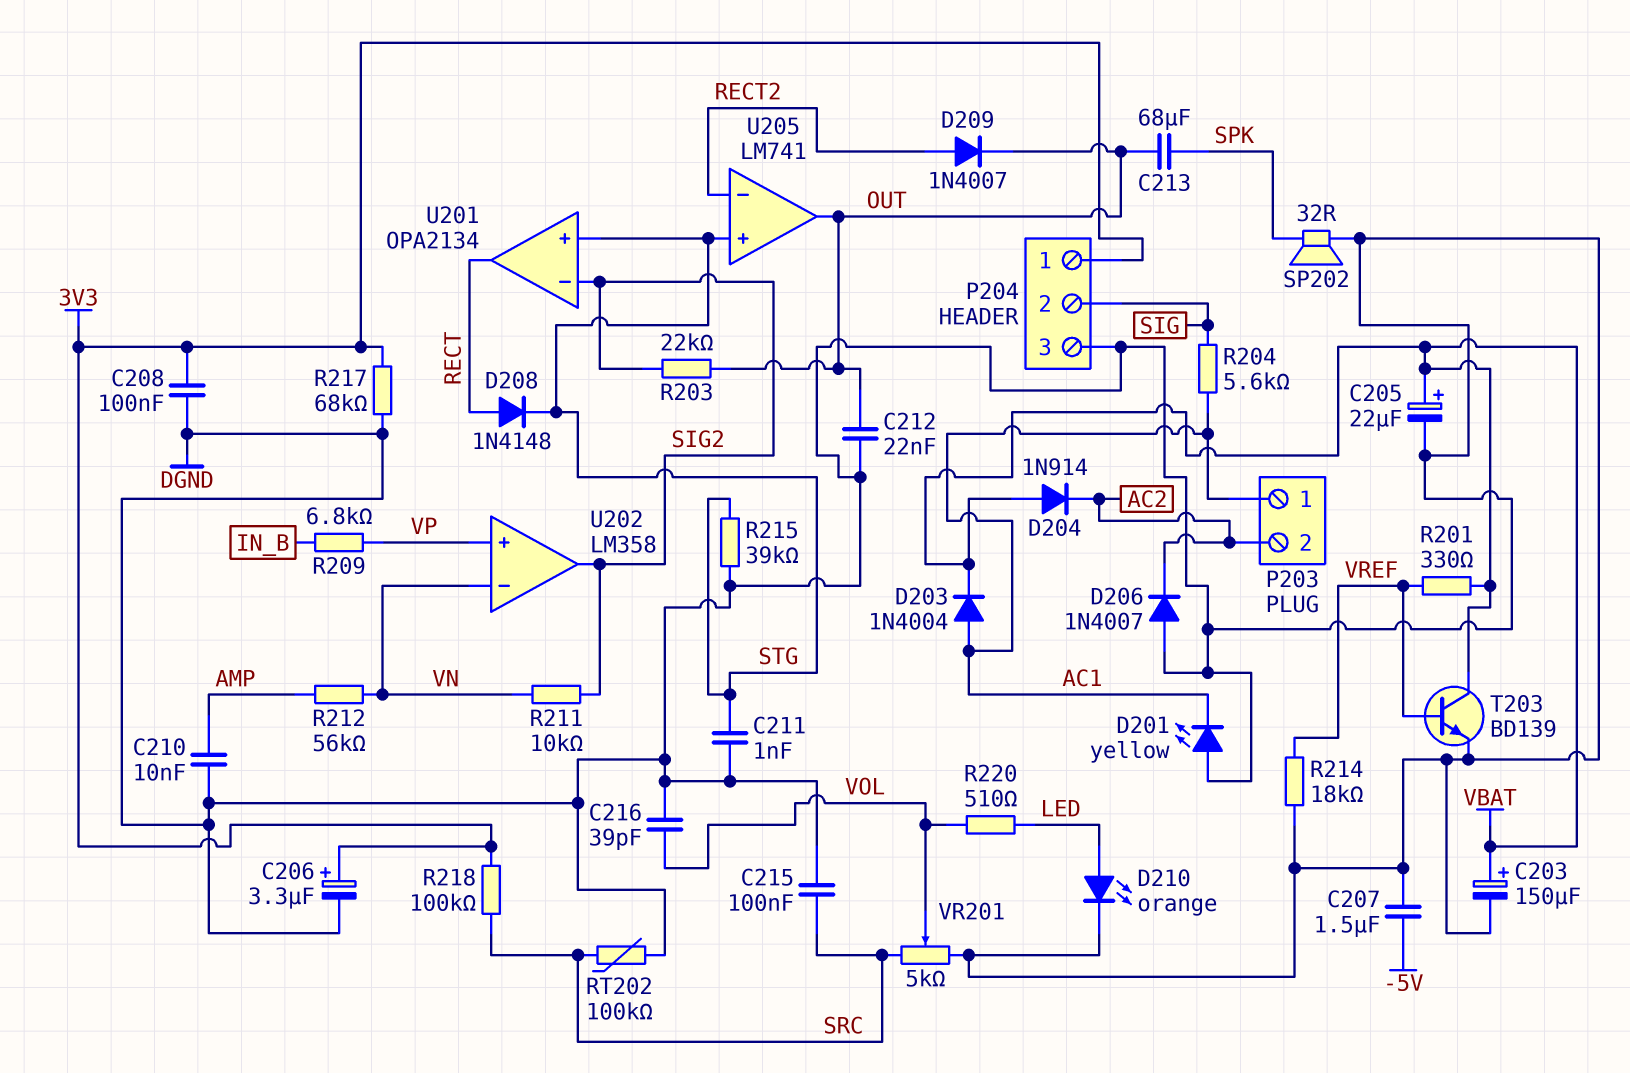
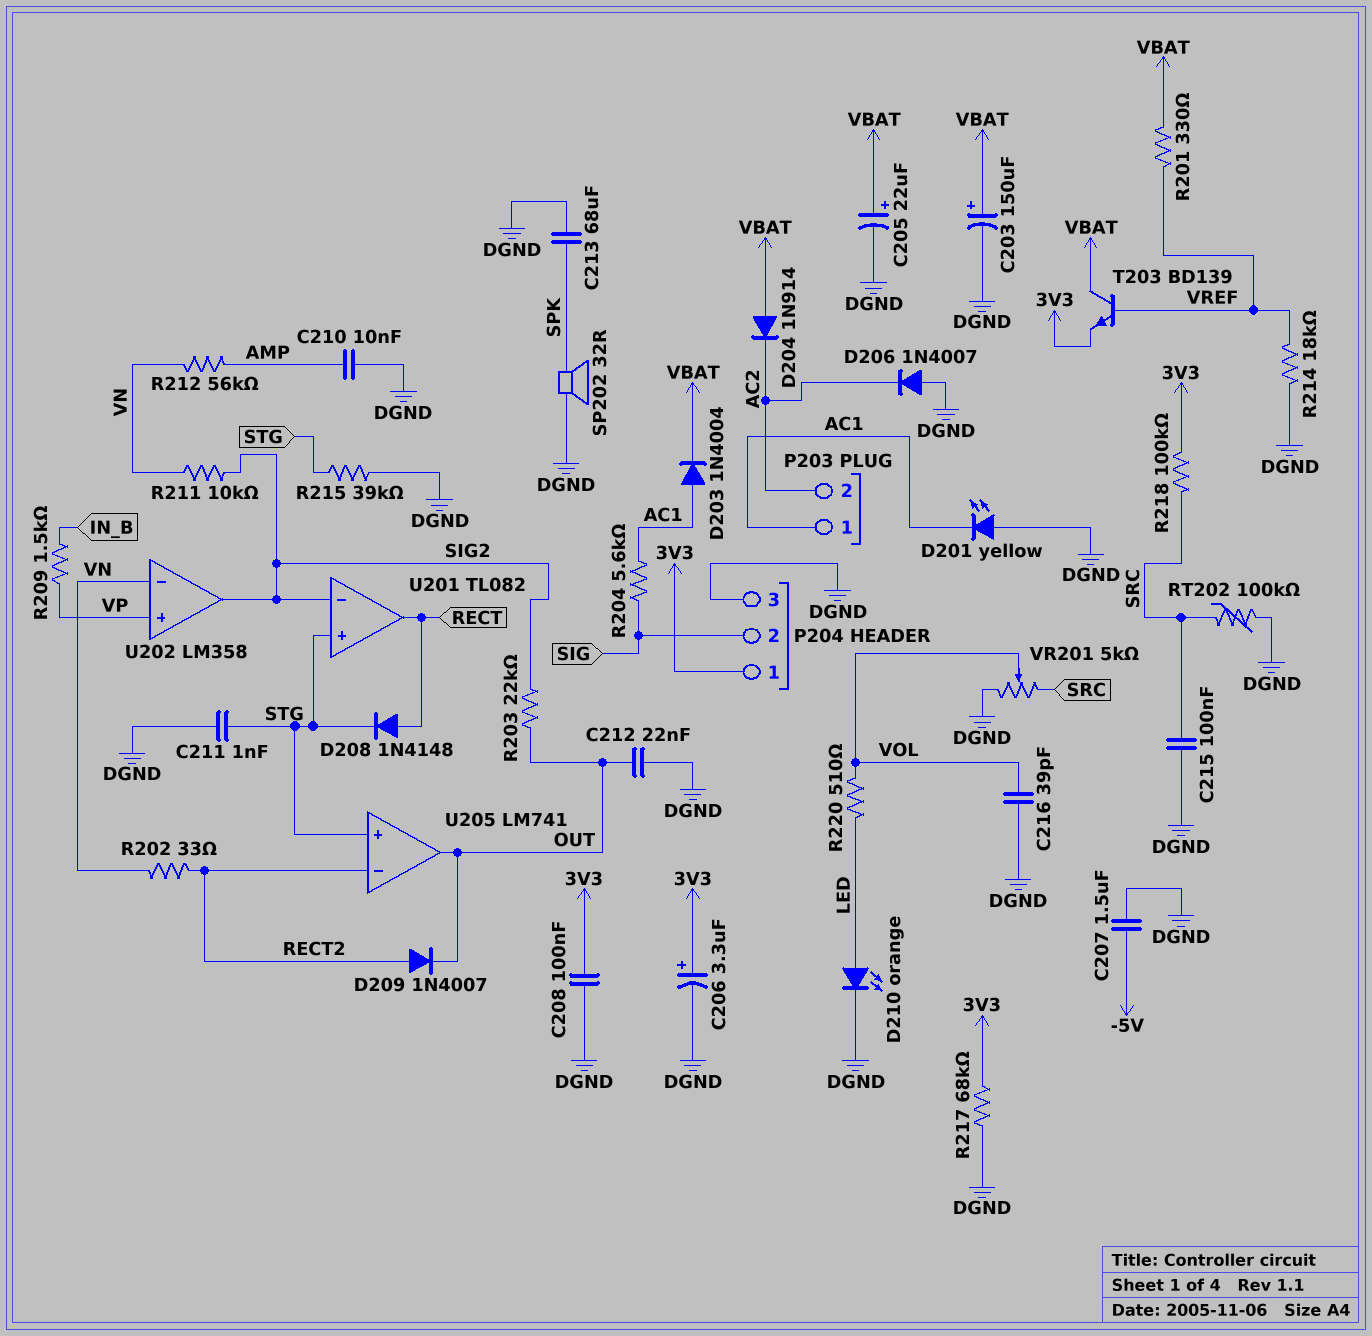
C213: 68uF (OUT, SPK) -> 68uF (DGND, SPK)
R202: none -> 33 (RECT2, VN)
R209: 6.8k (IN_B, VP) -> 1.5k (IN_B, VP)
T203: NPN BD139 (B VREF, C VBAT, E DGND) -> NPN BD139 (B VREF, C VBAT, E 3V3)
U201: OPA2134 -> TL082

